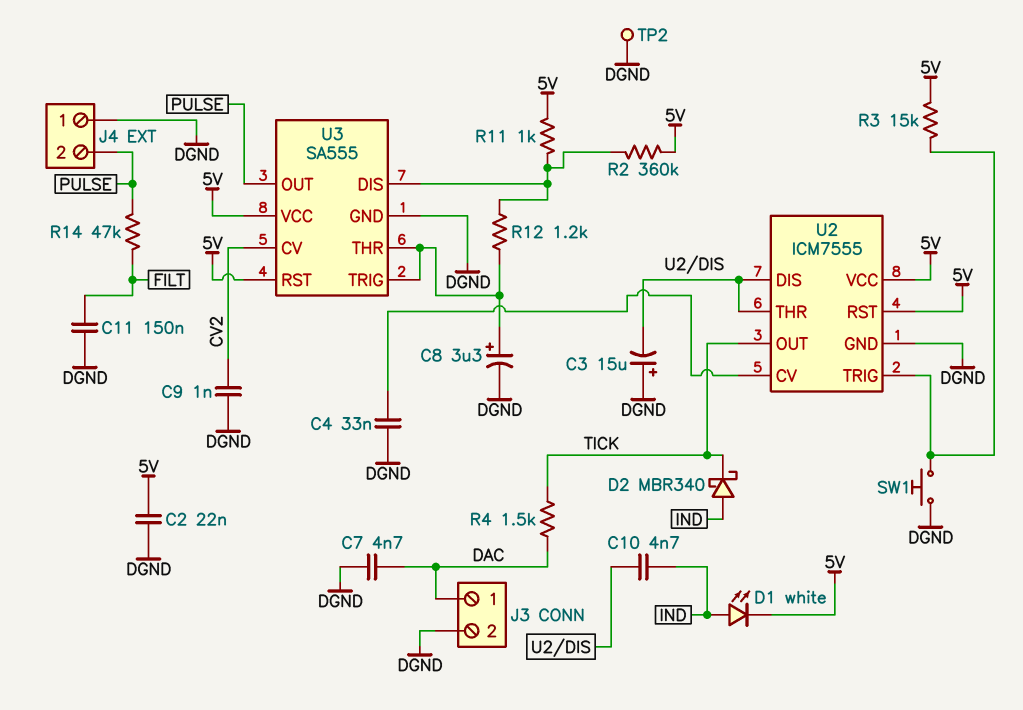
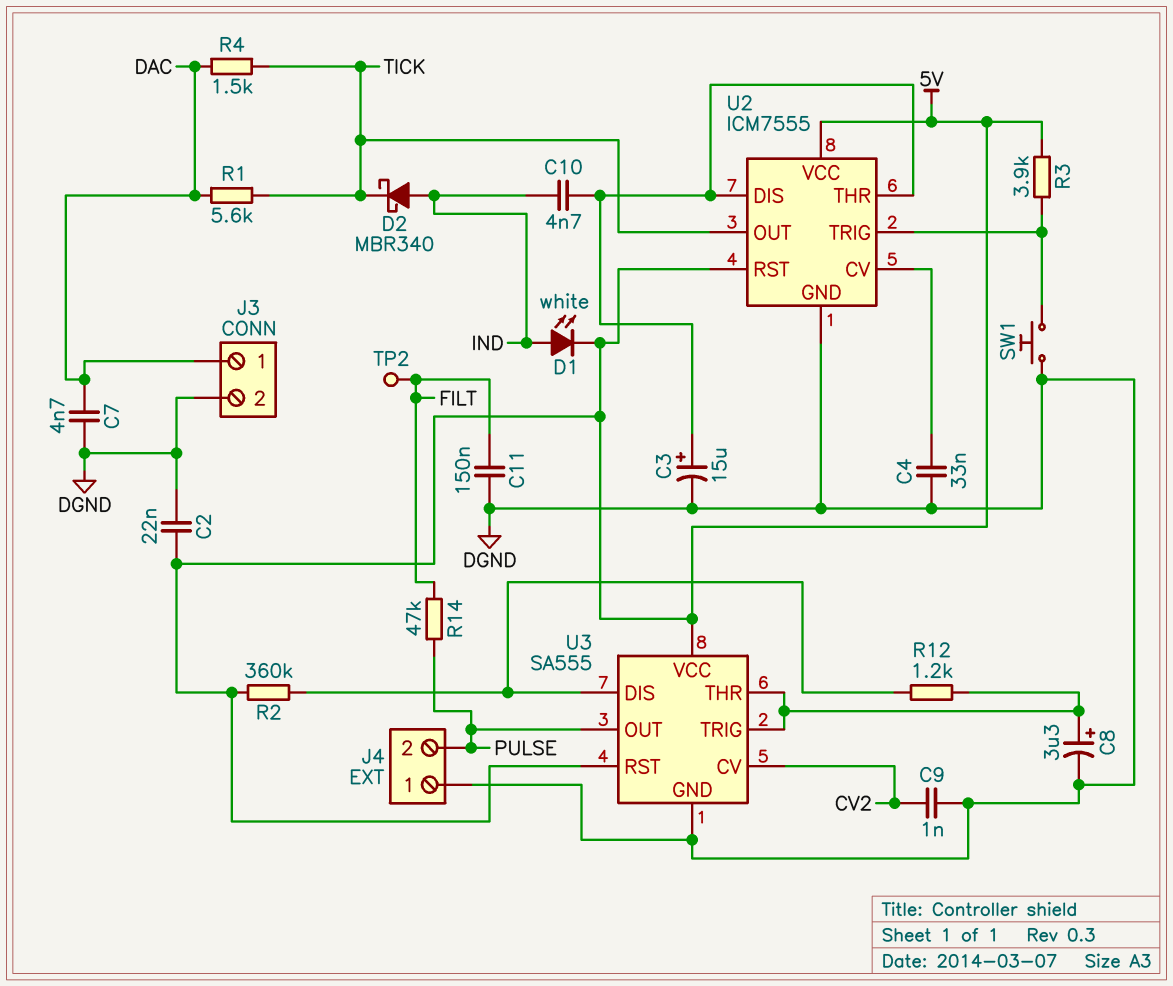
C3: 15uF (plus DGND, minus U2/DIS) -> 15uF (plus U2/DIS, minus DGND)
R1: none -> 5.6k (DAC, TICK)
R3: 15k (5V, U2/TRIG) -> 3.9k (5V, U2/TRIG)
R11: 1k (5V, U3/DIS) -> none
TP2: test point (DGND) -> test point (FILT)

